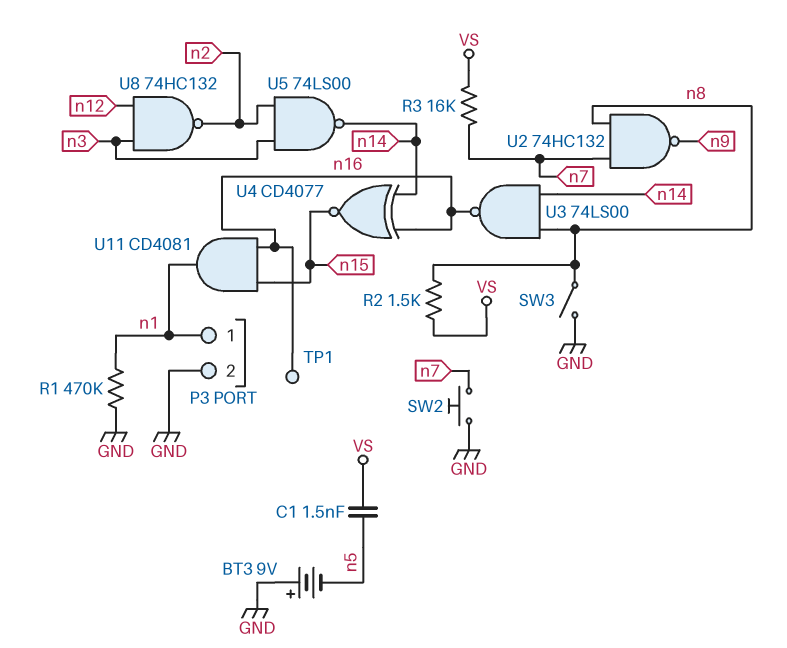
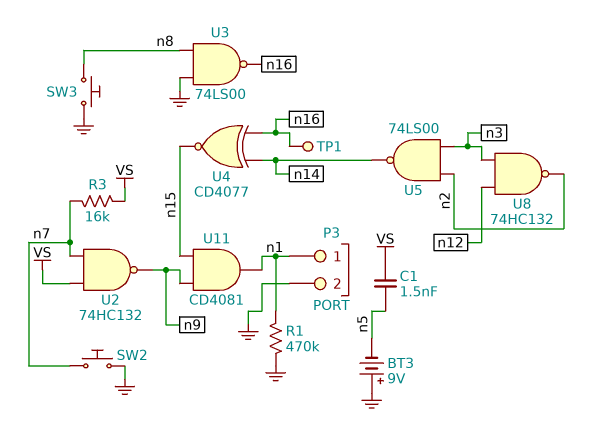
R2: 1.5k (VS, n8) -> none
SW3: switch (GND, n8) -> button (GND, n8)
U2: NAND 74HC132 (in n7, in n8, out n9) -> NAND 74HC132 (in VS, in n7, out n9)
U3: NAND 74LS00 (in n8, in n14, out n16) -> NAND 74LS00 (in GND, in n8, out n16)
U11: AND CD4081 (in n15, in n16, out n1) -> AND CD4081 (in n9, in n15, out n1)

